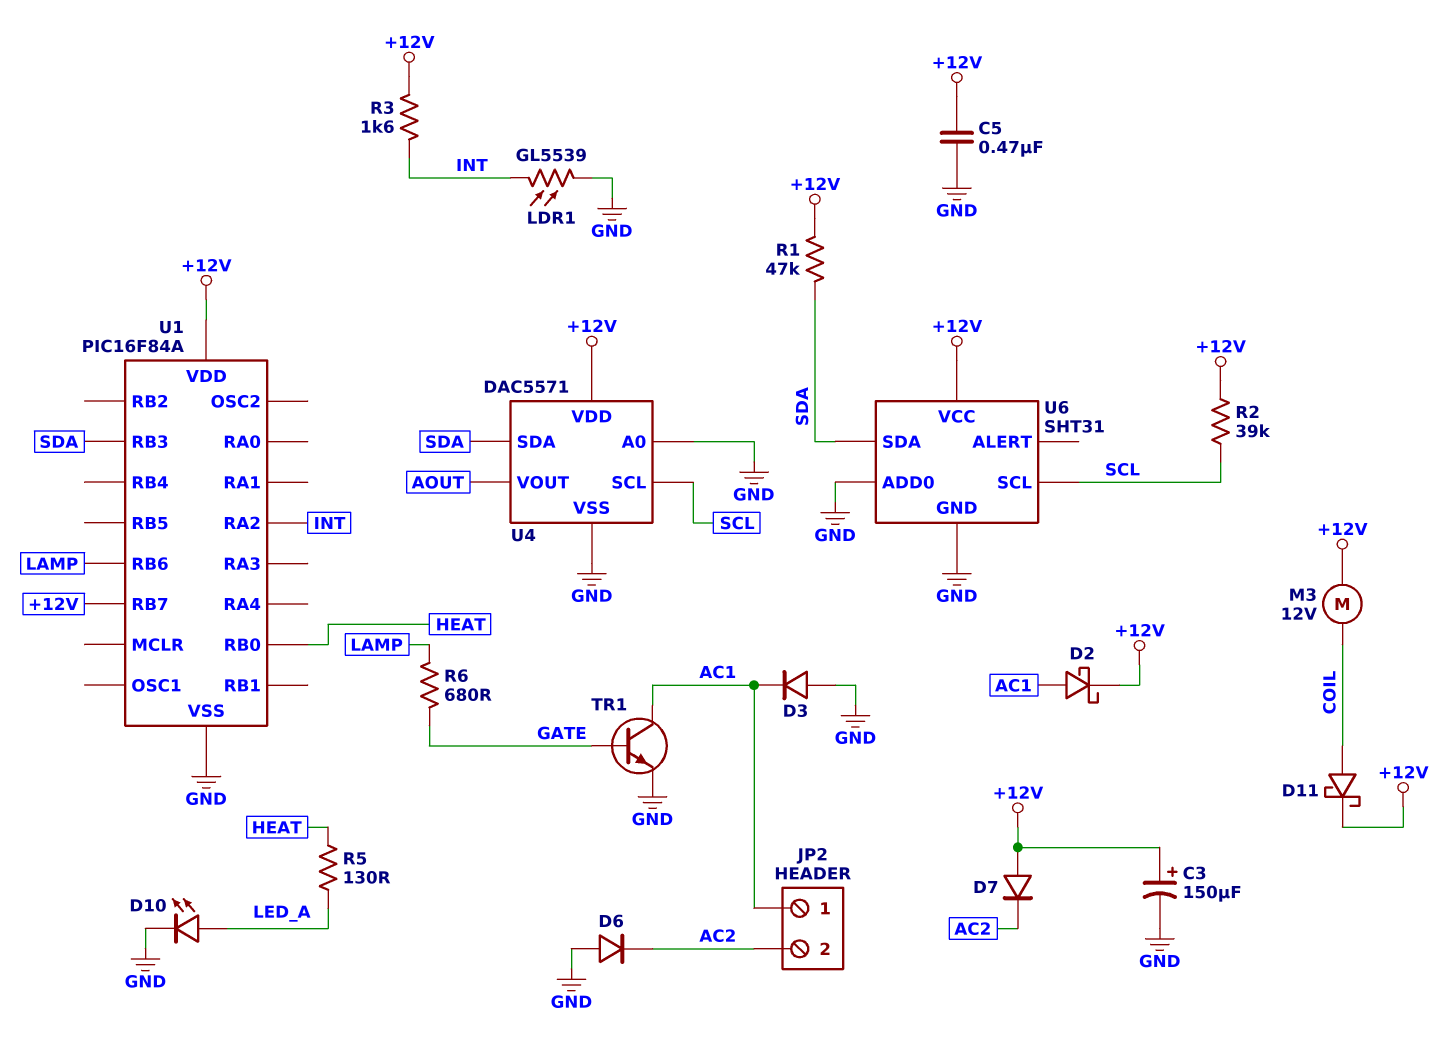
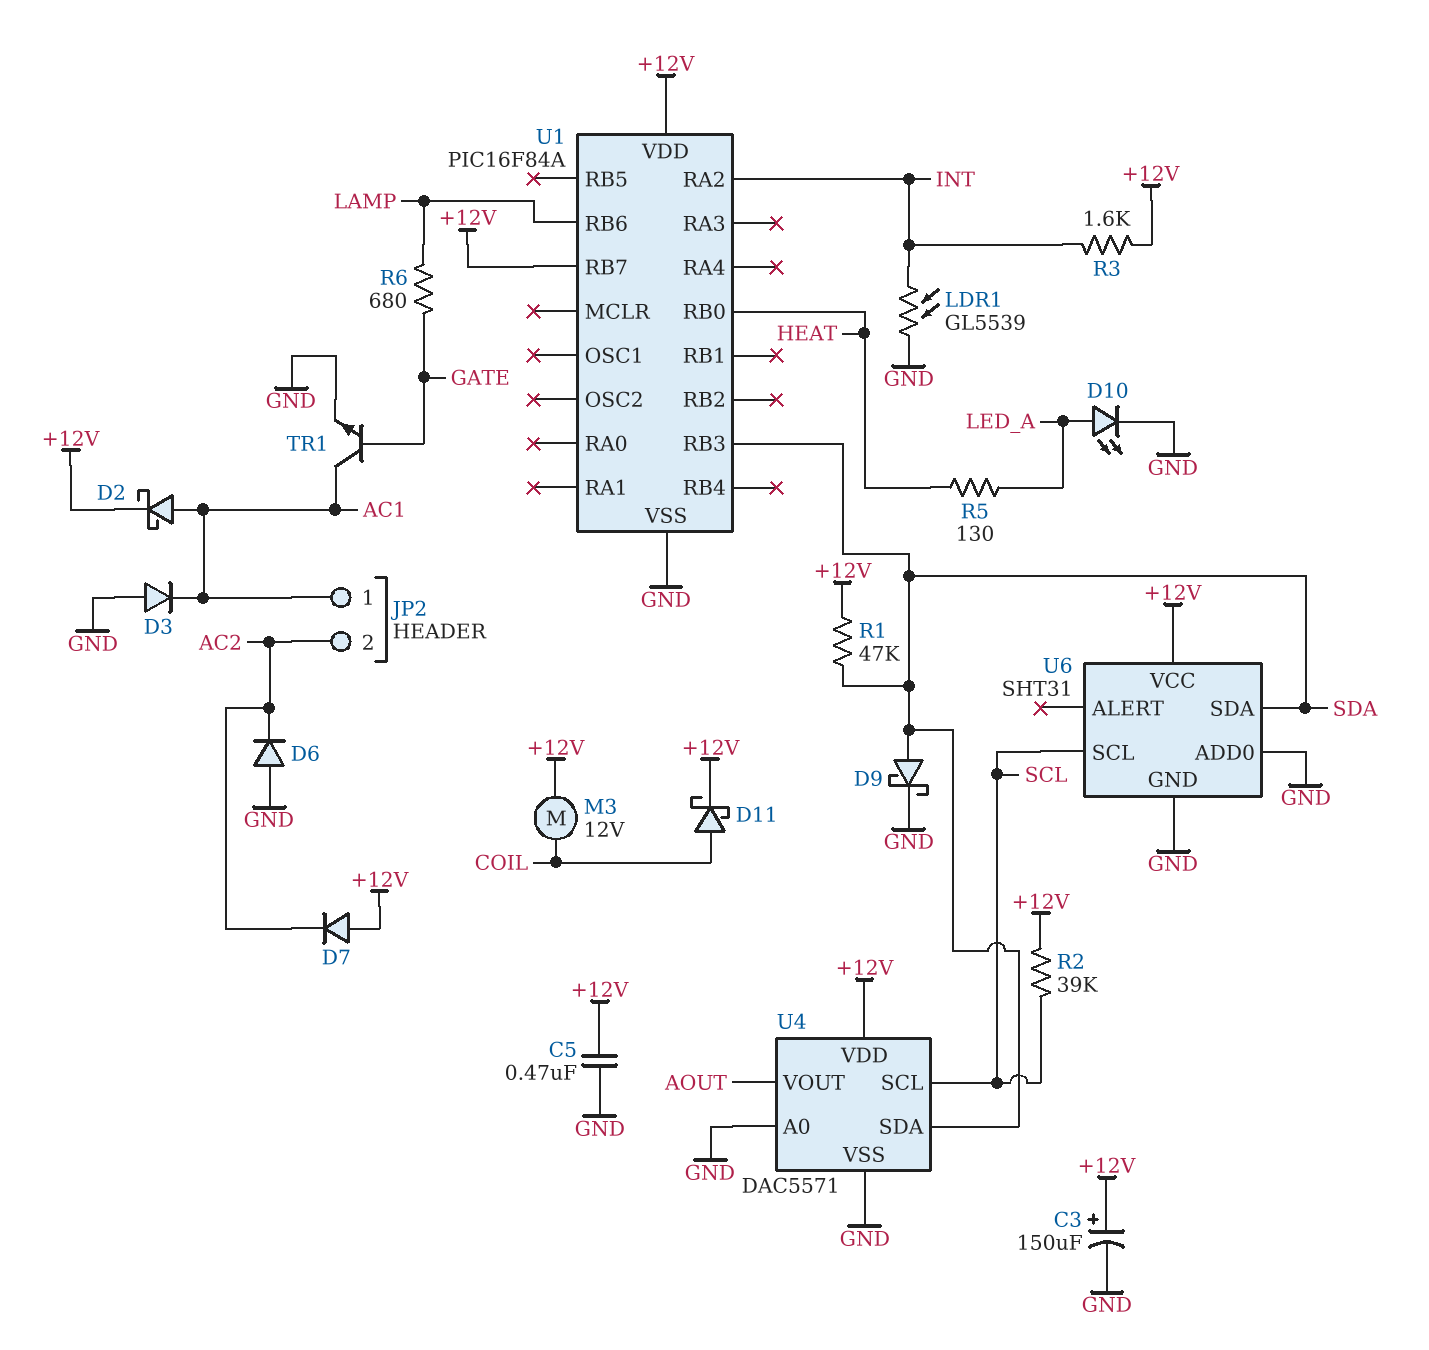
D9: none -> schottky (A SDA, K GND)

